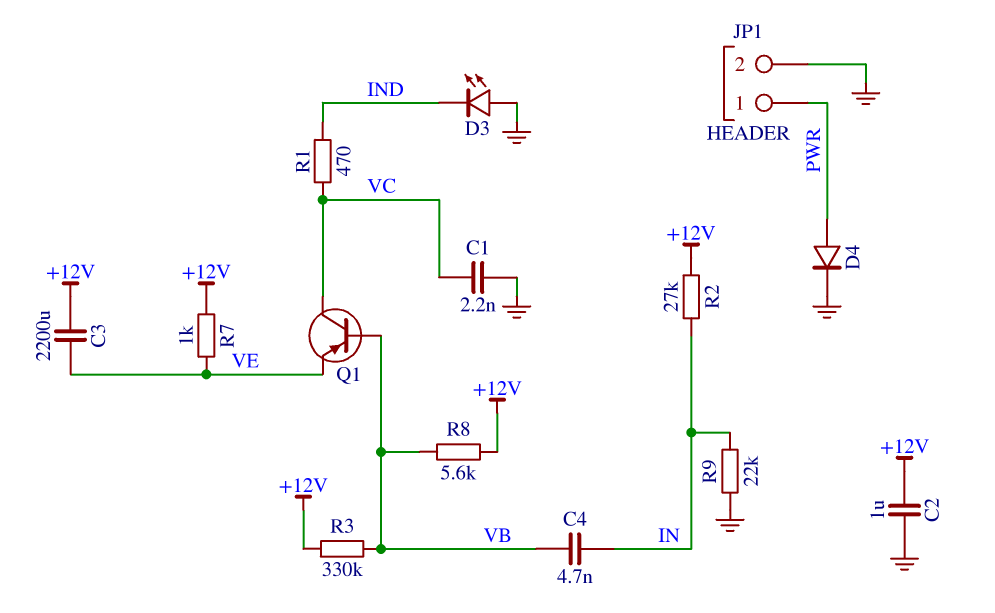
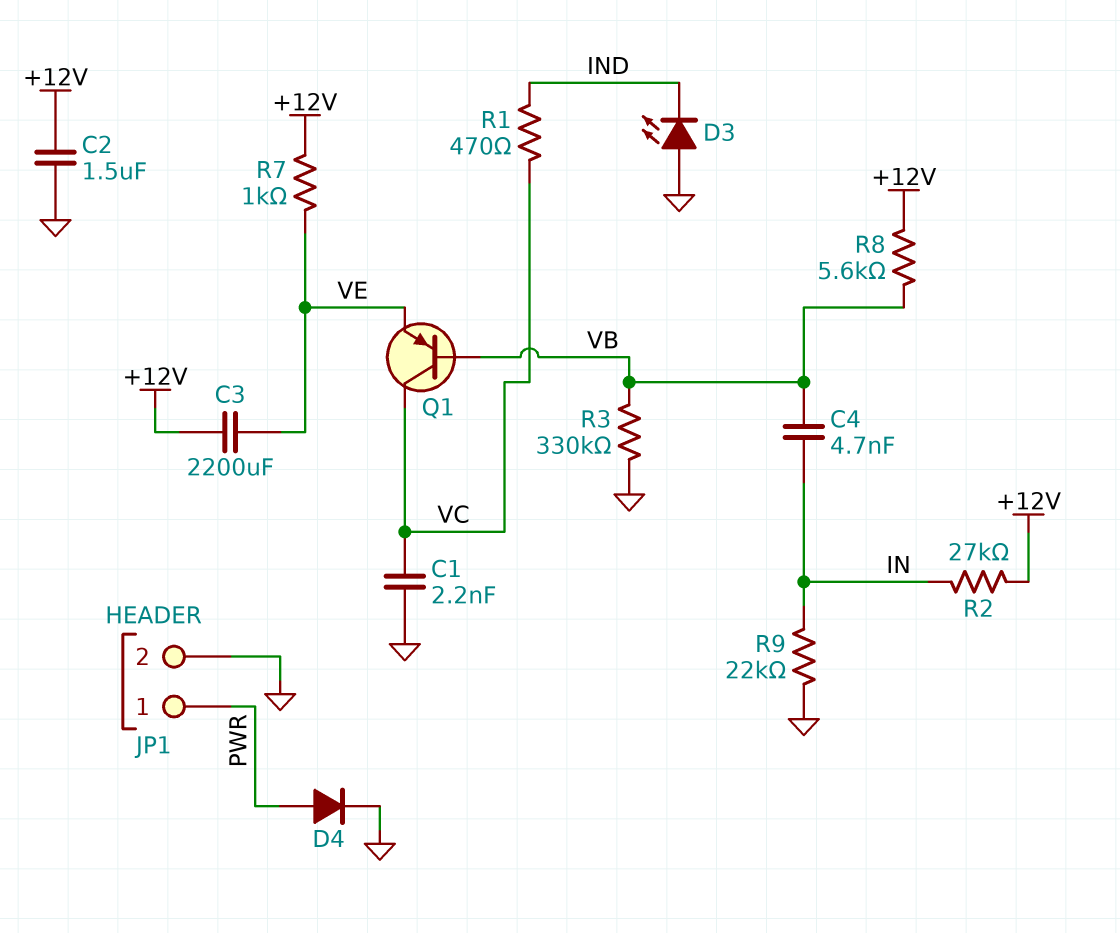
C2: 1uF (+12V, GND) -> 1.5uF (+12V, GND)
R3: 330k (+12V, VB) -> 330k (GND, VB)

